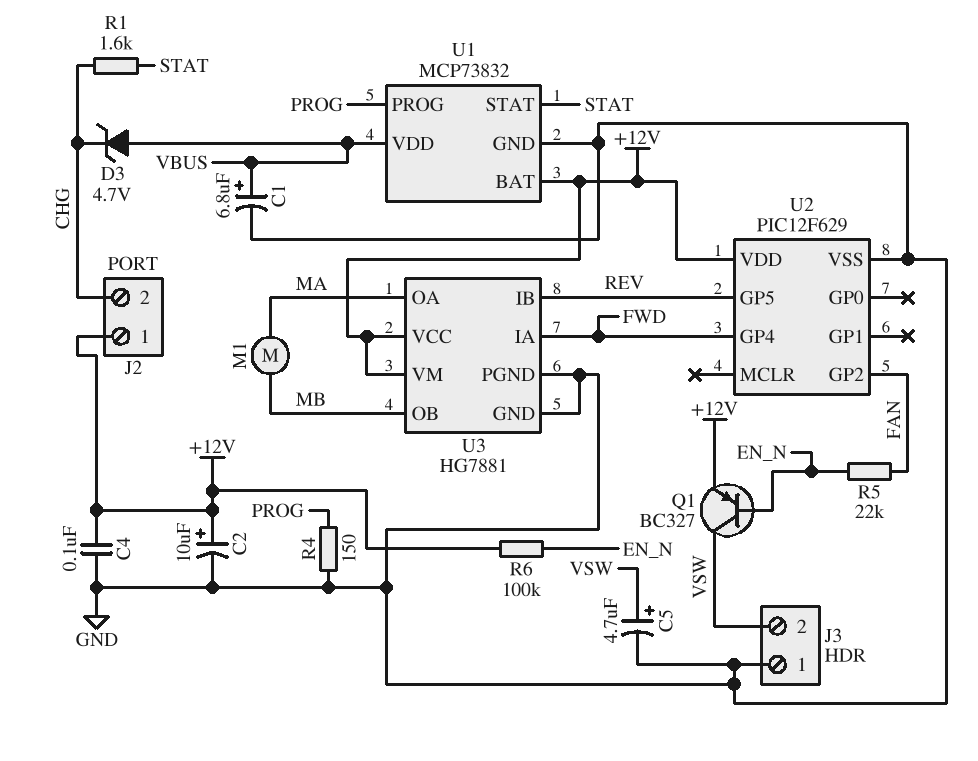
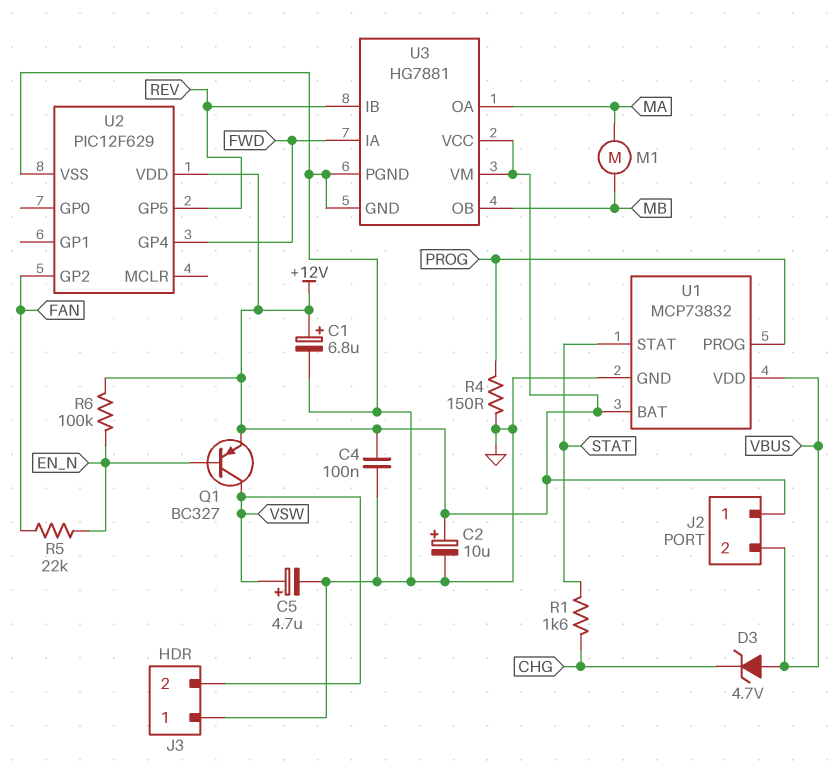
C1: 6.8uF (plus VBUS, minus GND) -> 6.8uF (plus +12V, minus GND)
J2 pin 2: CHG -> VBUS

